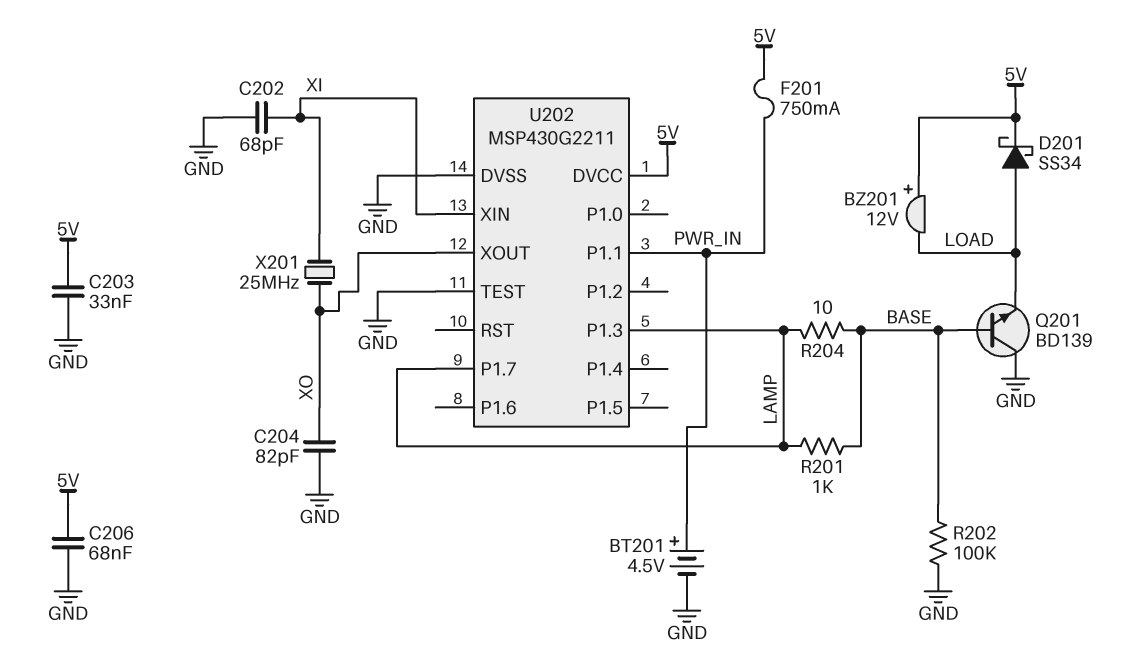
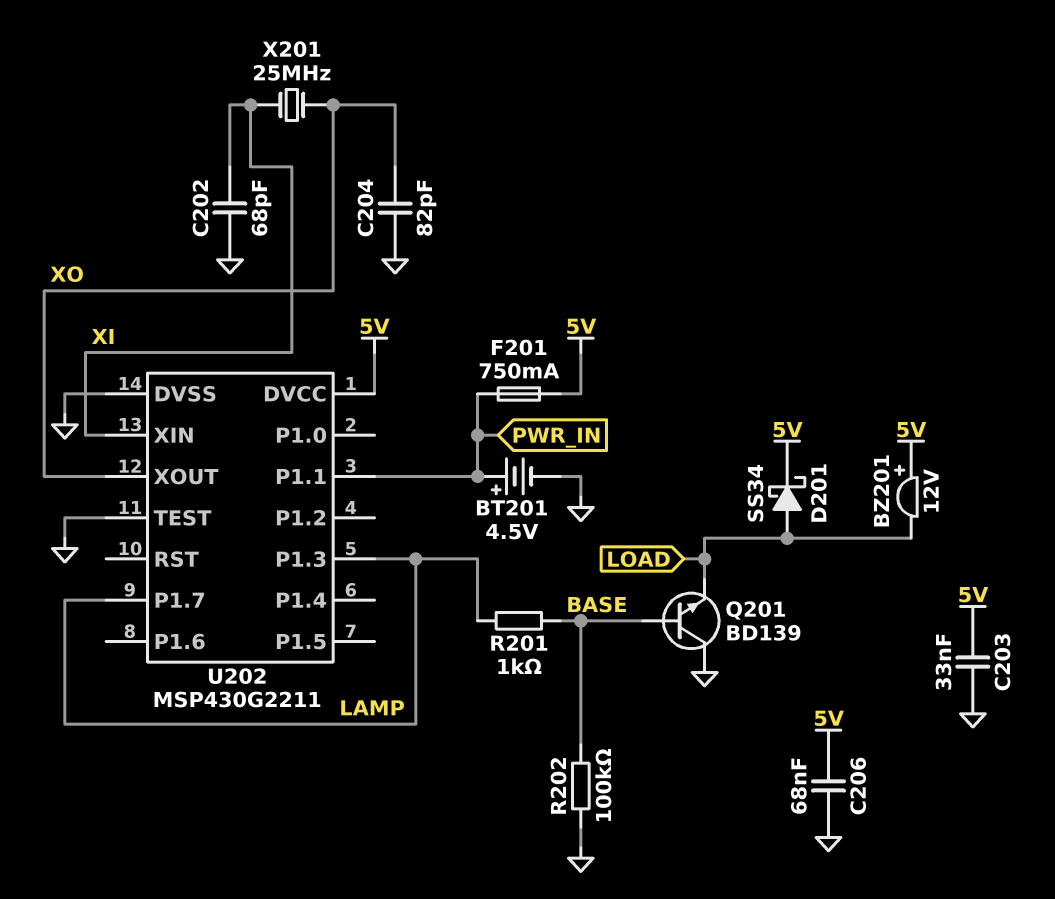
R204: 10 (BASE, LAMP) -> none

